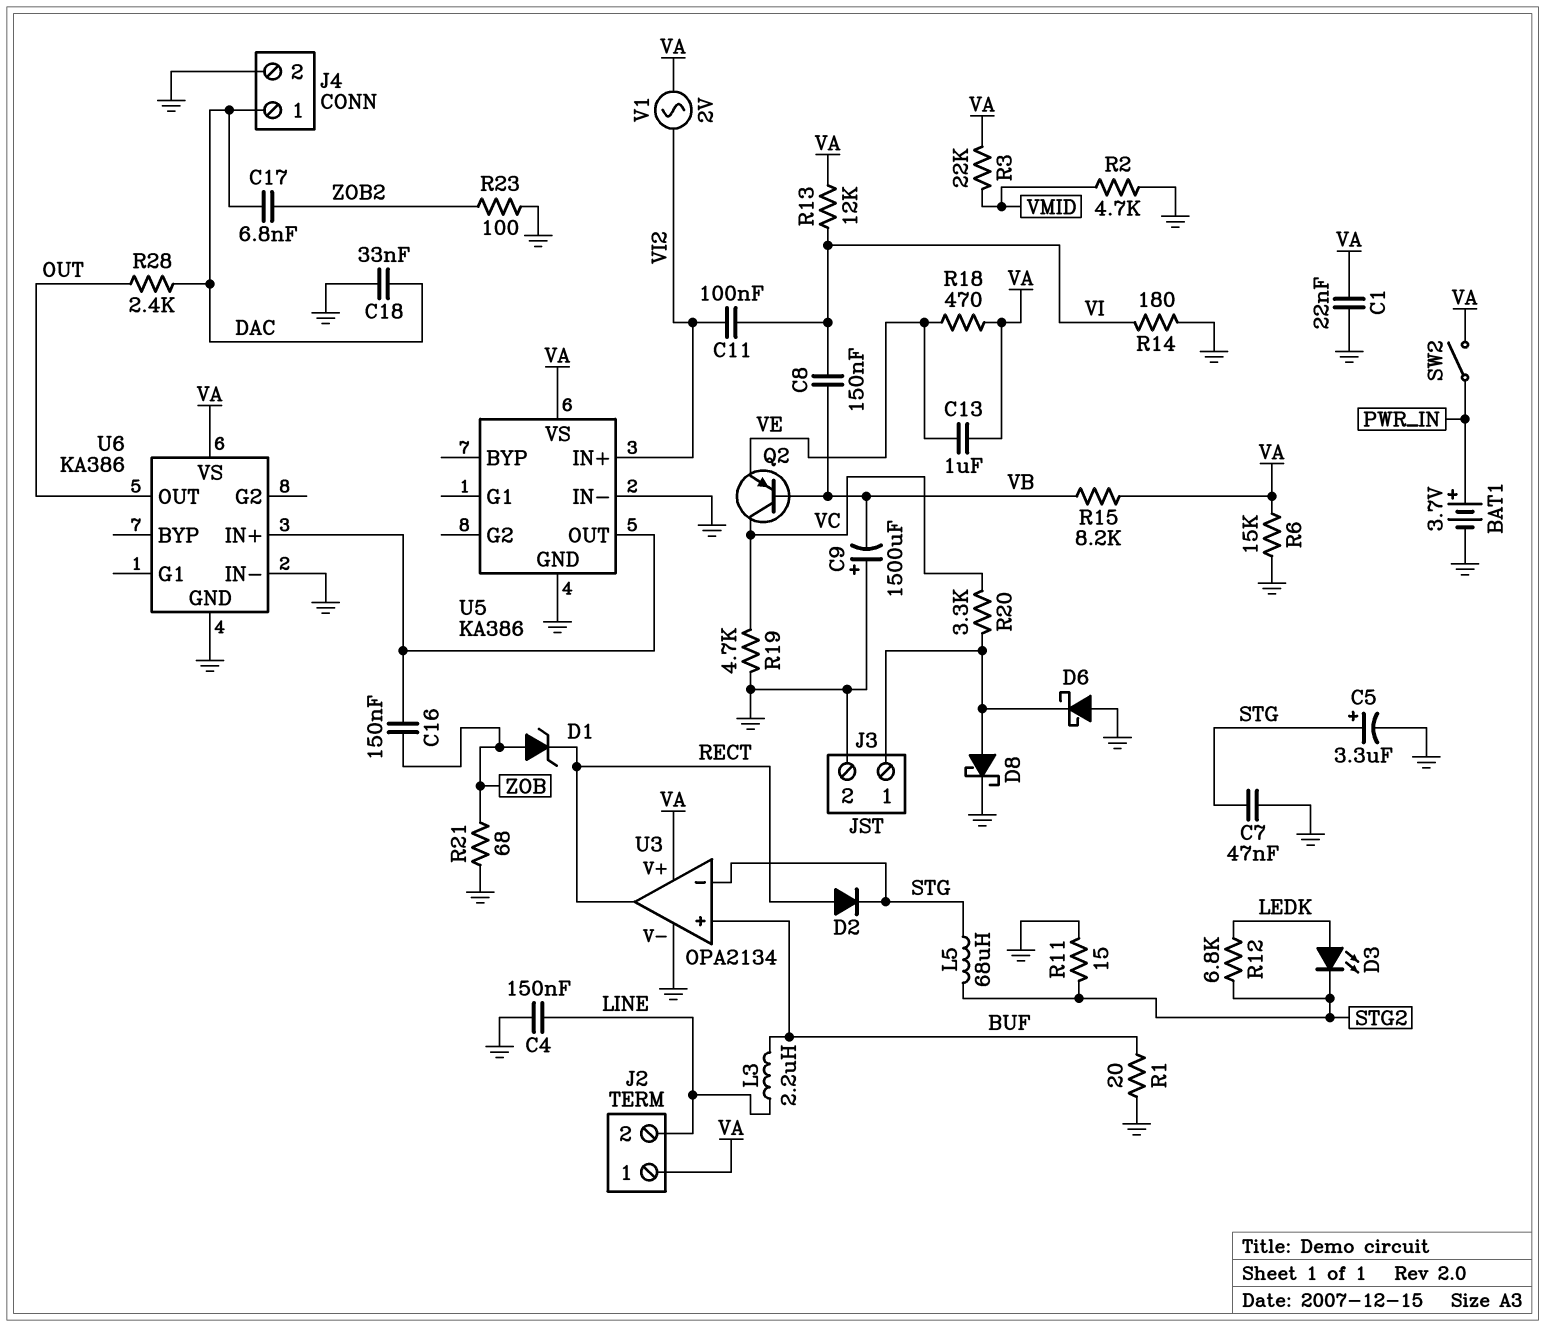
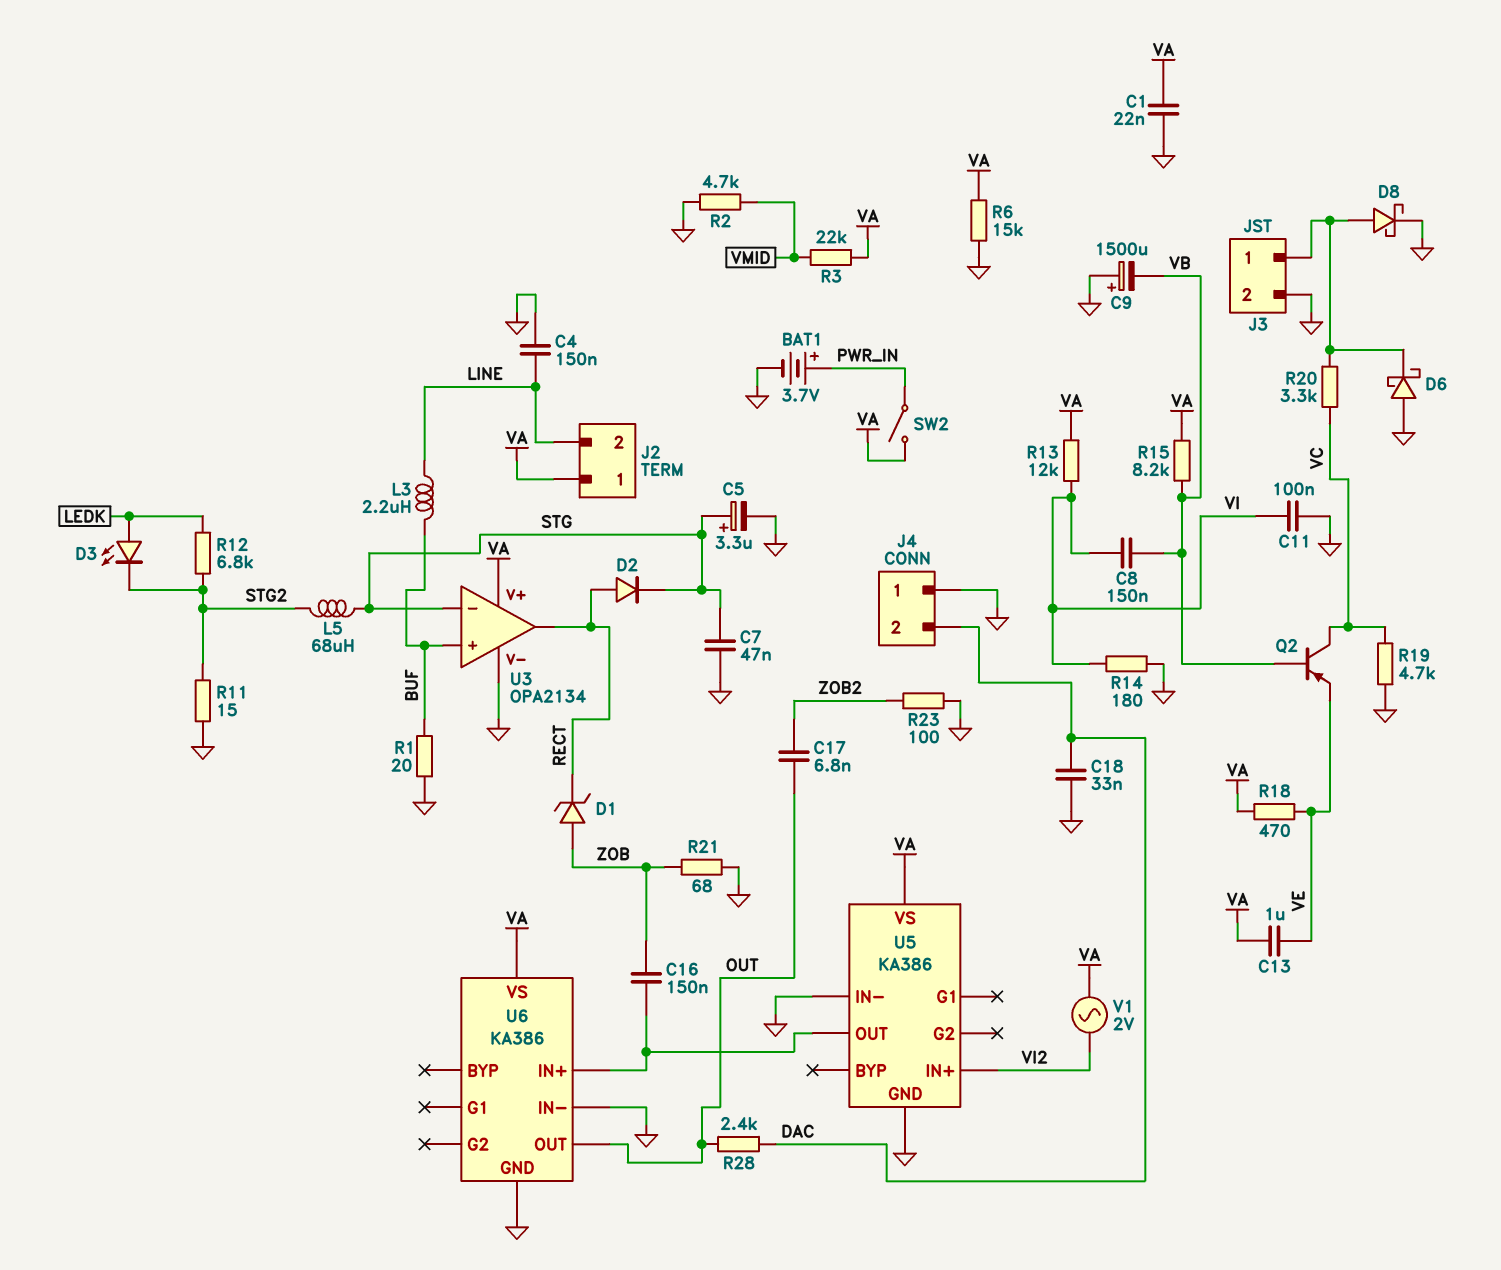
C11: 100nF (VI, VI2) -> 100nF (GND, VI)
C17: 6.8nF (DAC, ZOB2) -> 6.8nF (OUT, ZOB2)
J4 pin 1: DAC -> GND
J4 pin 2: GND -> DAC

